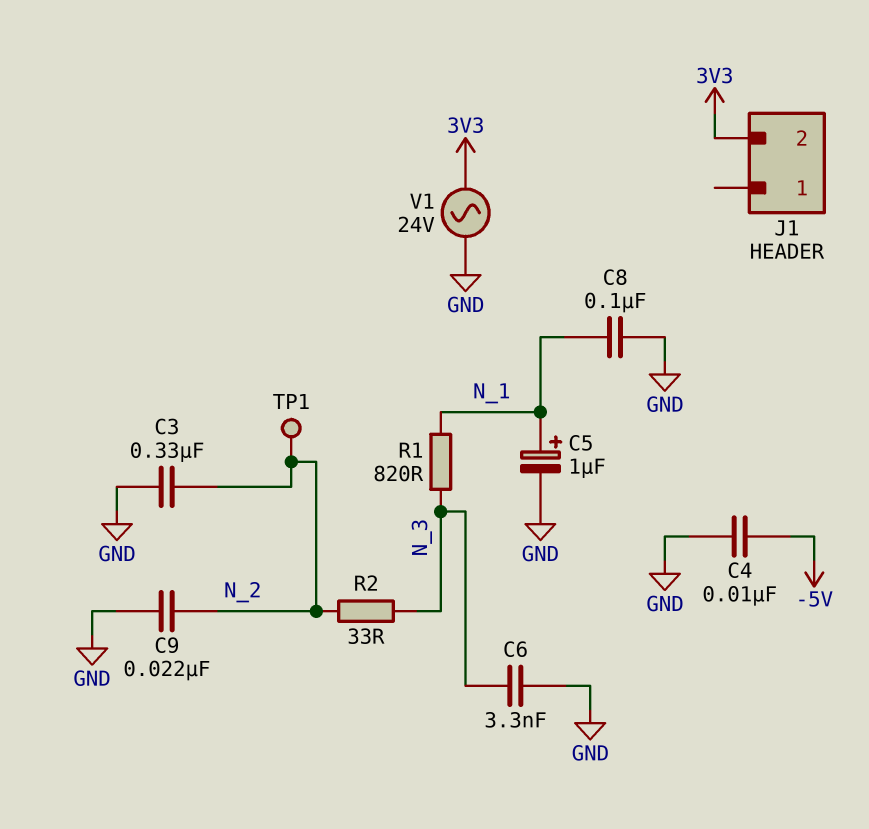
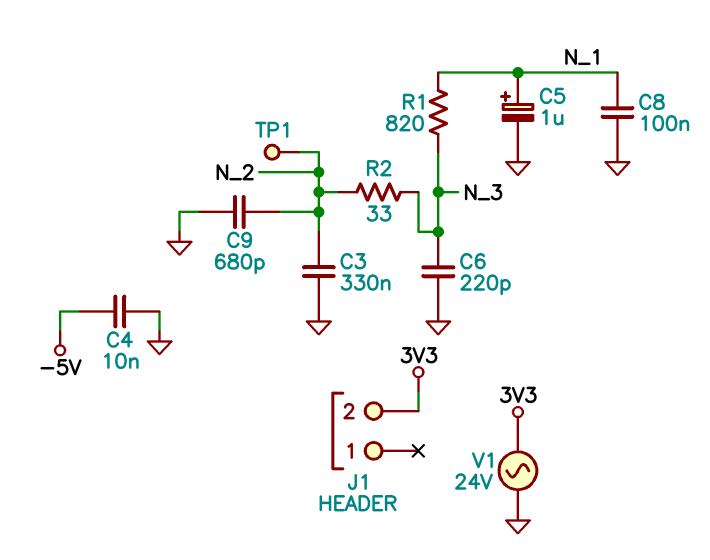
C6: 3.3nF (GND, N_3) -> 220pF (GND, N_3)
C9: 22nF (GND, N_2) -> 680pF (GND, N_2)

